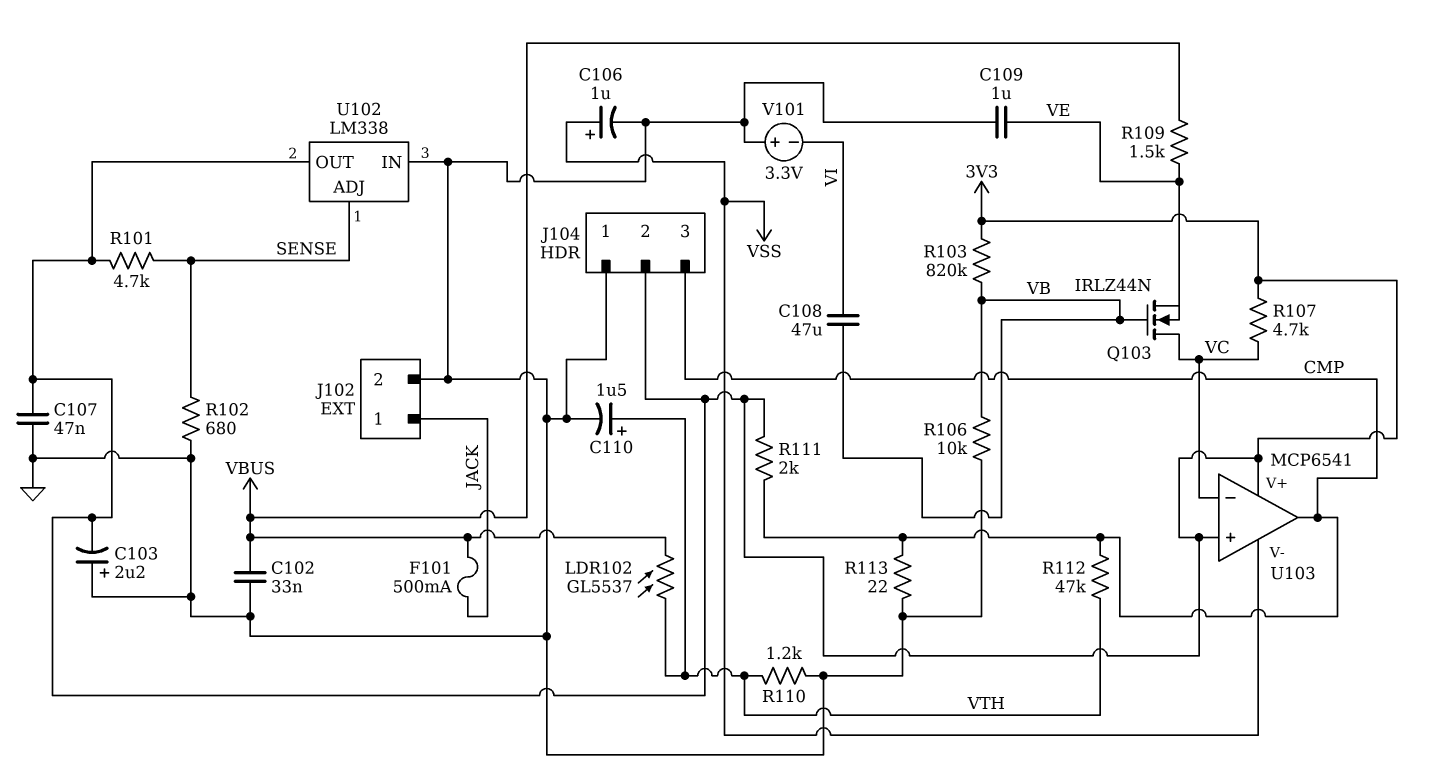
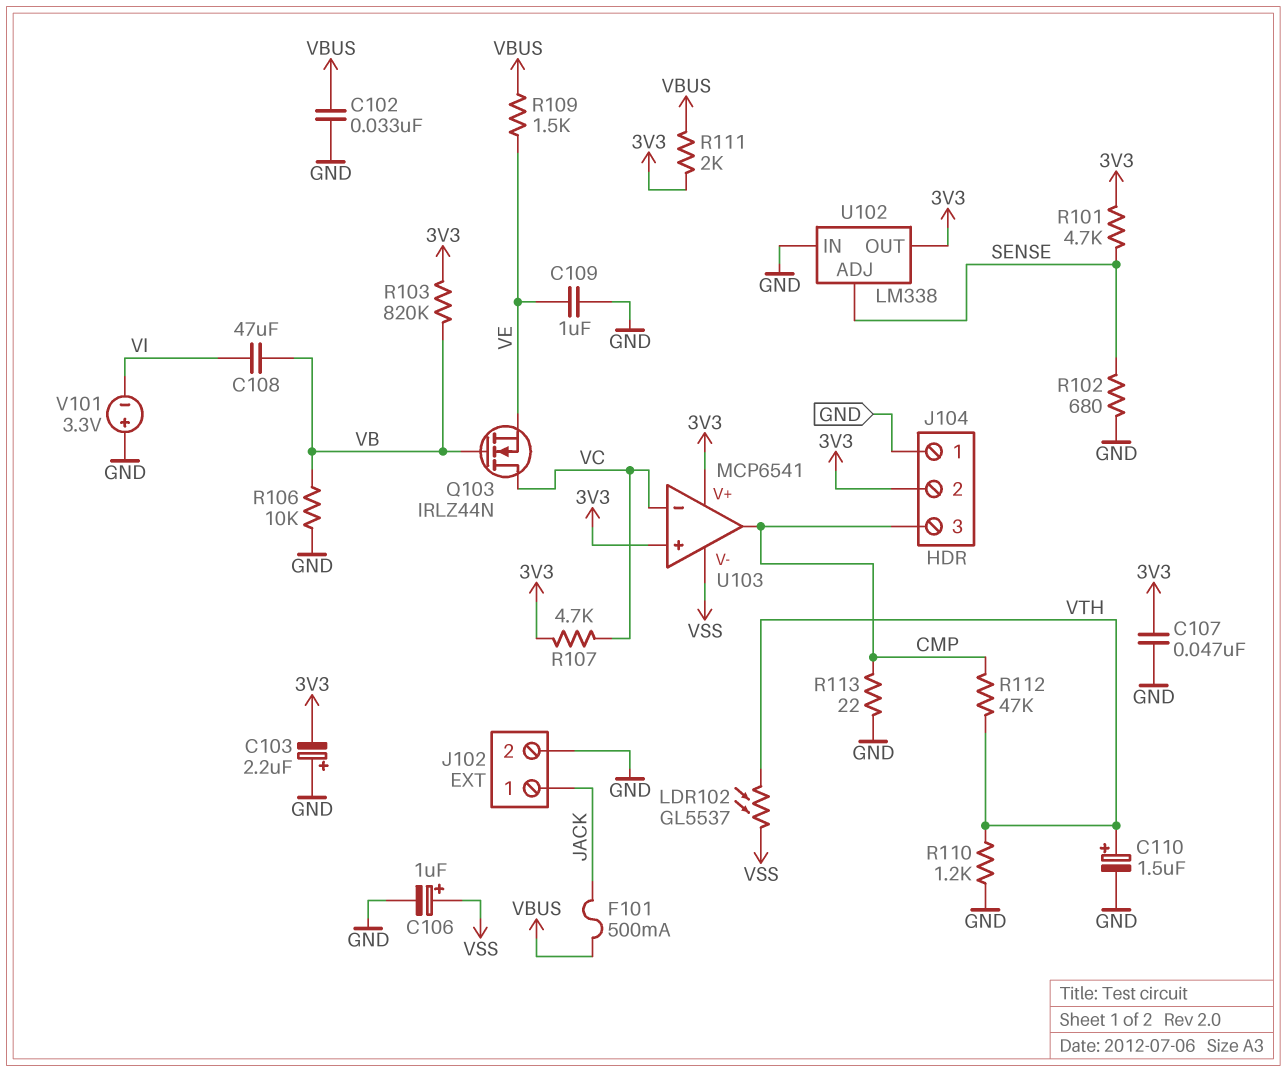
LDR102: GL5537 (VBUS, VTH) -> GL5537 (VSS, VTH)
R111: 2k (3V3, CMP) -> 2k (3V3, VBUS)

